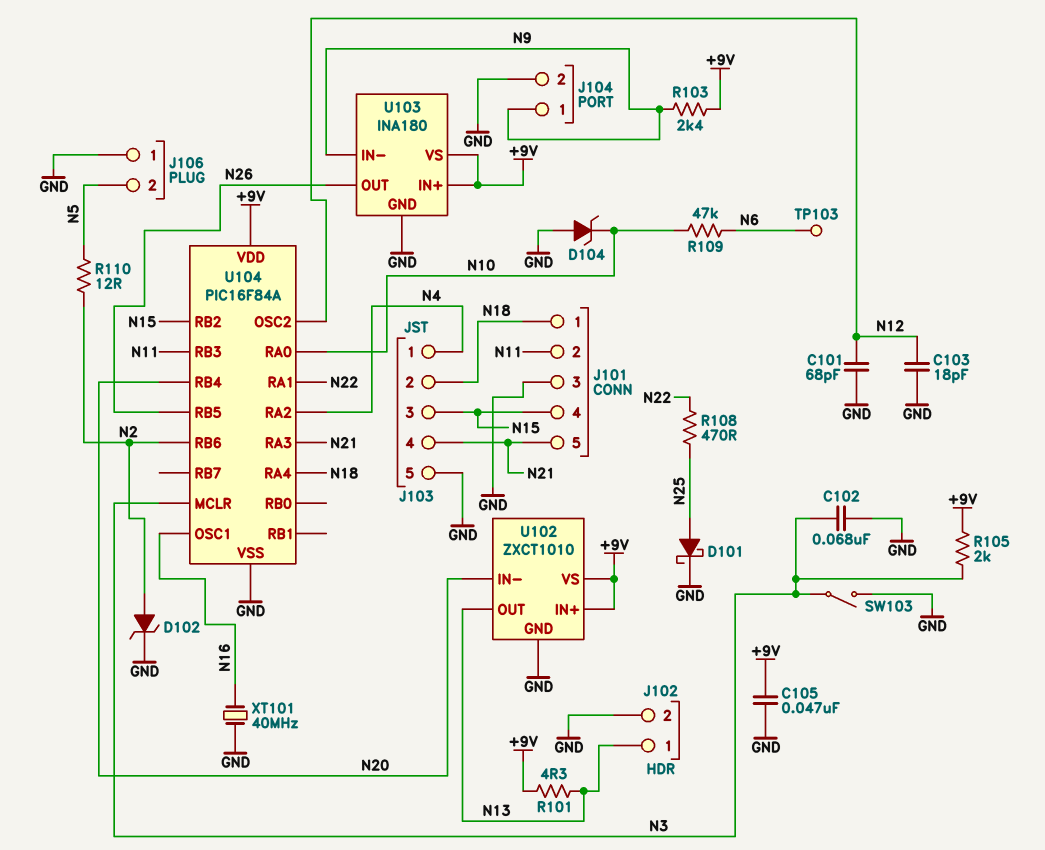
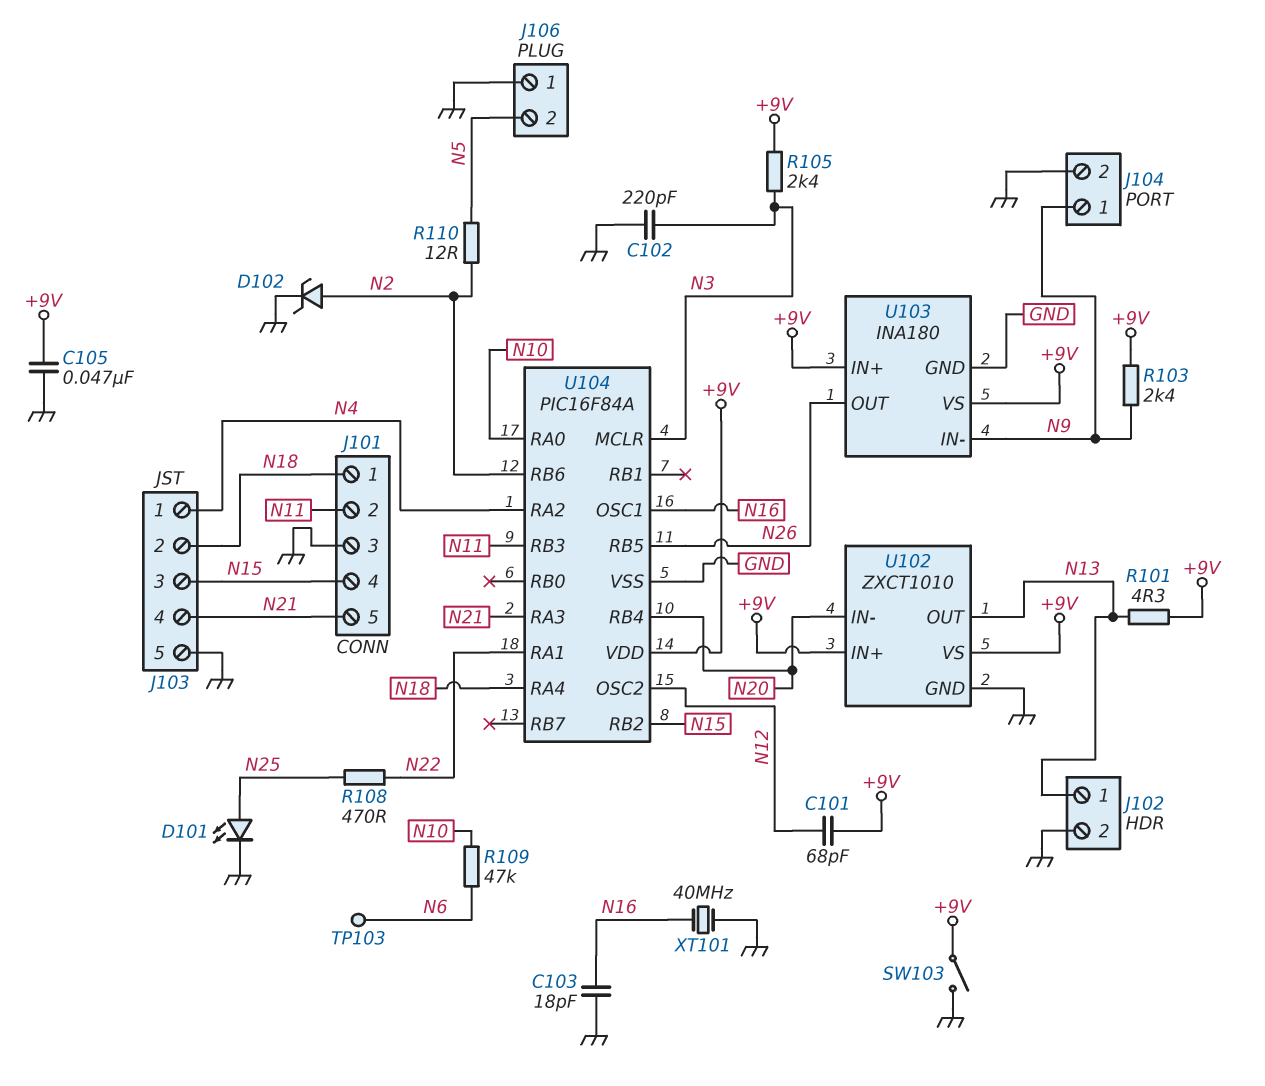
C101: 68pF (GND, N12) -> 68pF (+9V, N12)
C102: 68nF (GND, N3) -> 220pF (GND, N3)
C103: 18pF (GND, N12) -> 18pF (GND, N16)
D101: schottky (A N25, K GND) -> LED (A N25, K GND)
D104: zener (A GND, K N10) -> none
R105: 2k (+9V, N3) -> 2.4k (+9V, N3)
SW103: switch (GND, N3) -> switch (+9V, GND)

